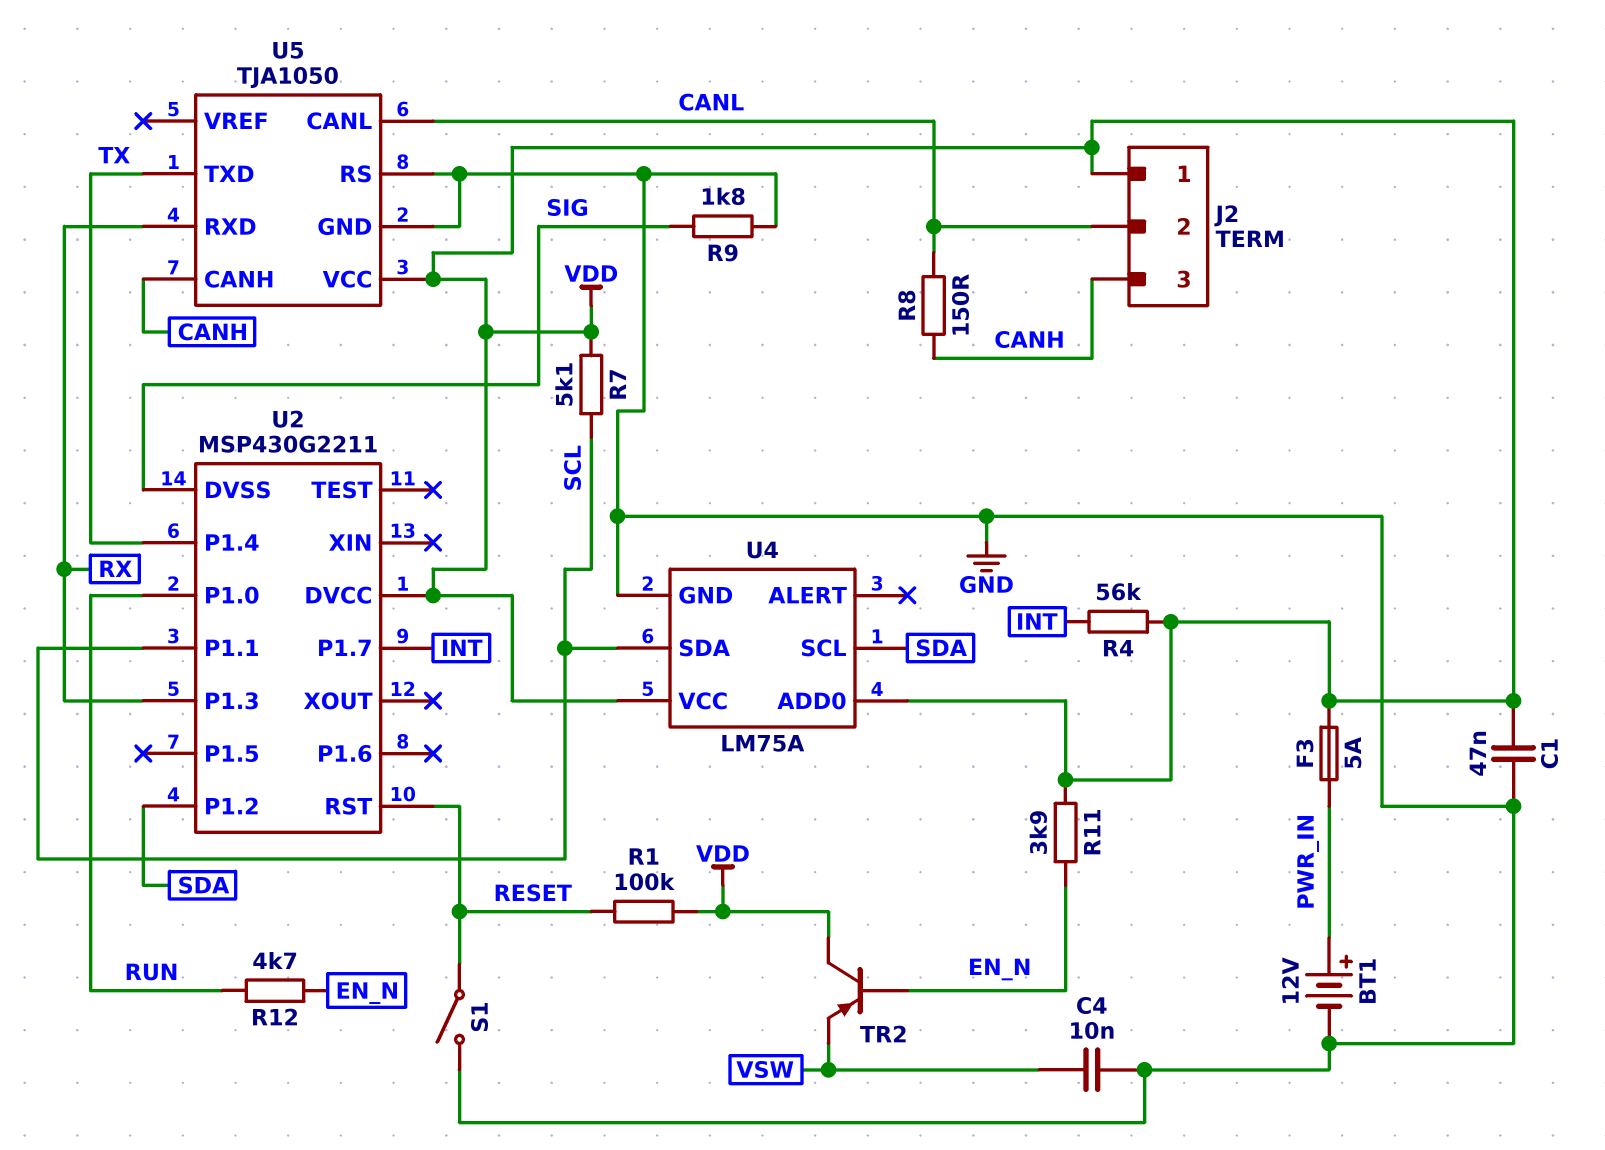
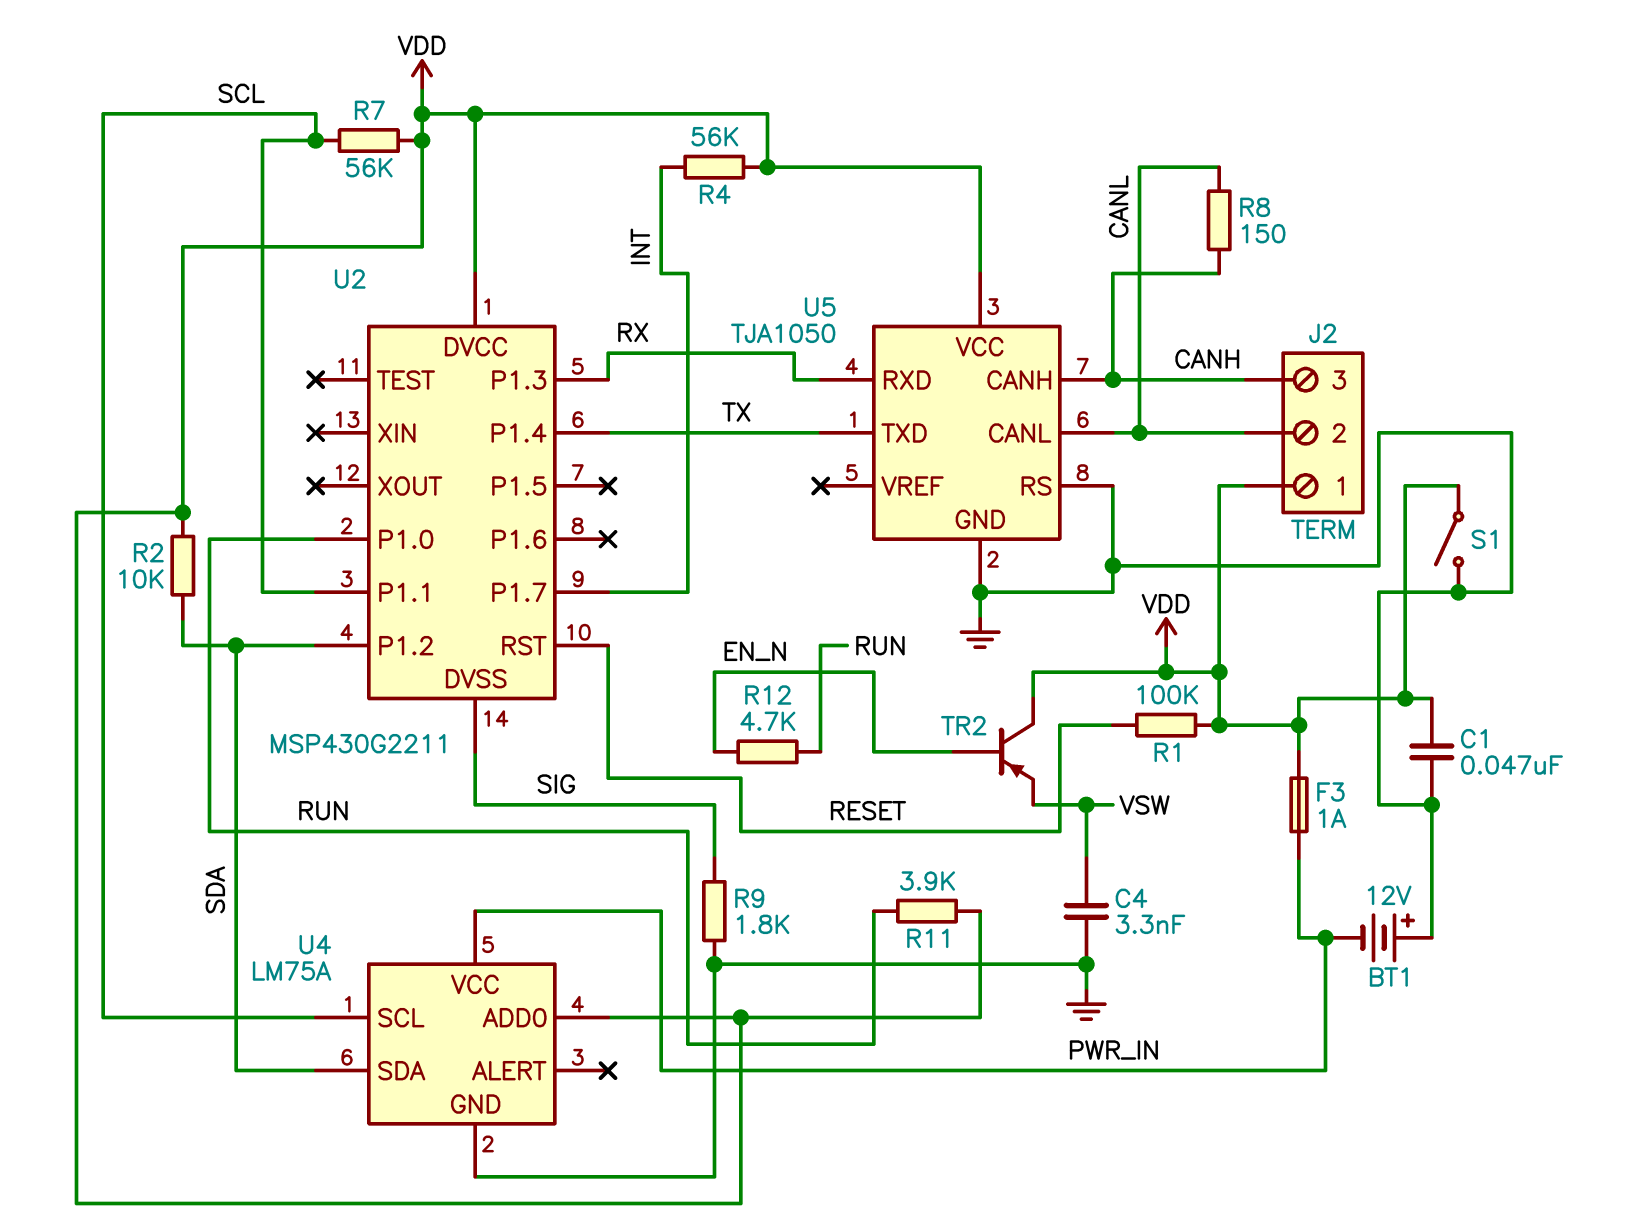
BT1: 12V (plus PWR_IN, minus GND) -> 12V (plus GND, minus PWR_IN)
C4: 10nF (GND, VSW) -> 3.3nF (GND, VSW)
F3: 5A (PWR_IN, VDD) -> 1A (PWR_IN, VDD)
R2: none -> 10k (SDA, VDD)
R7: 5.1k (SCL, VDD) -> 56k (SCL, VDD)
R11: 3.9k (EN_N, VDD) -> 3.9k (RUN, VDD)
S1: switch (GND, RESET) -> switch (GND, VDD)
U4 pin SCL: SDA -> SCL
U4 pin SDA: SCL -> SDA
U4 pin VCC: VDD -> PWR_IN

